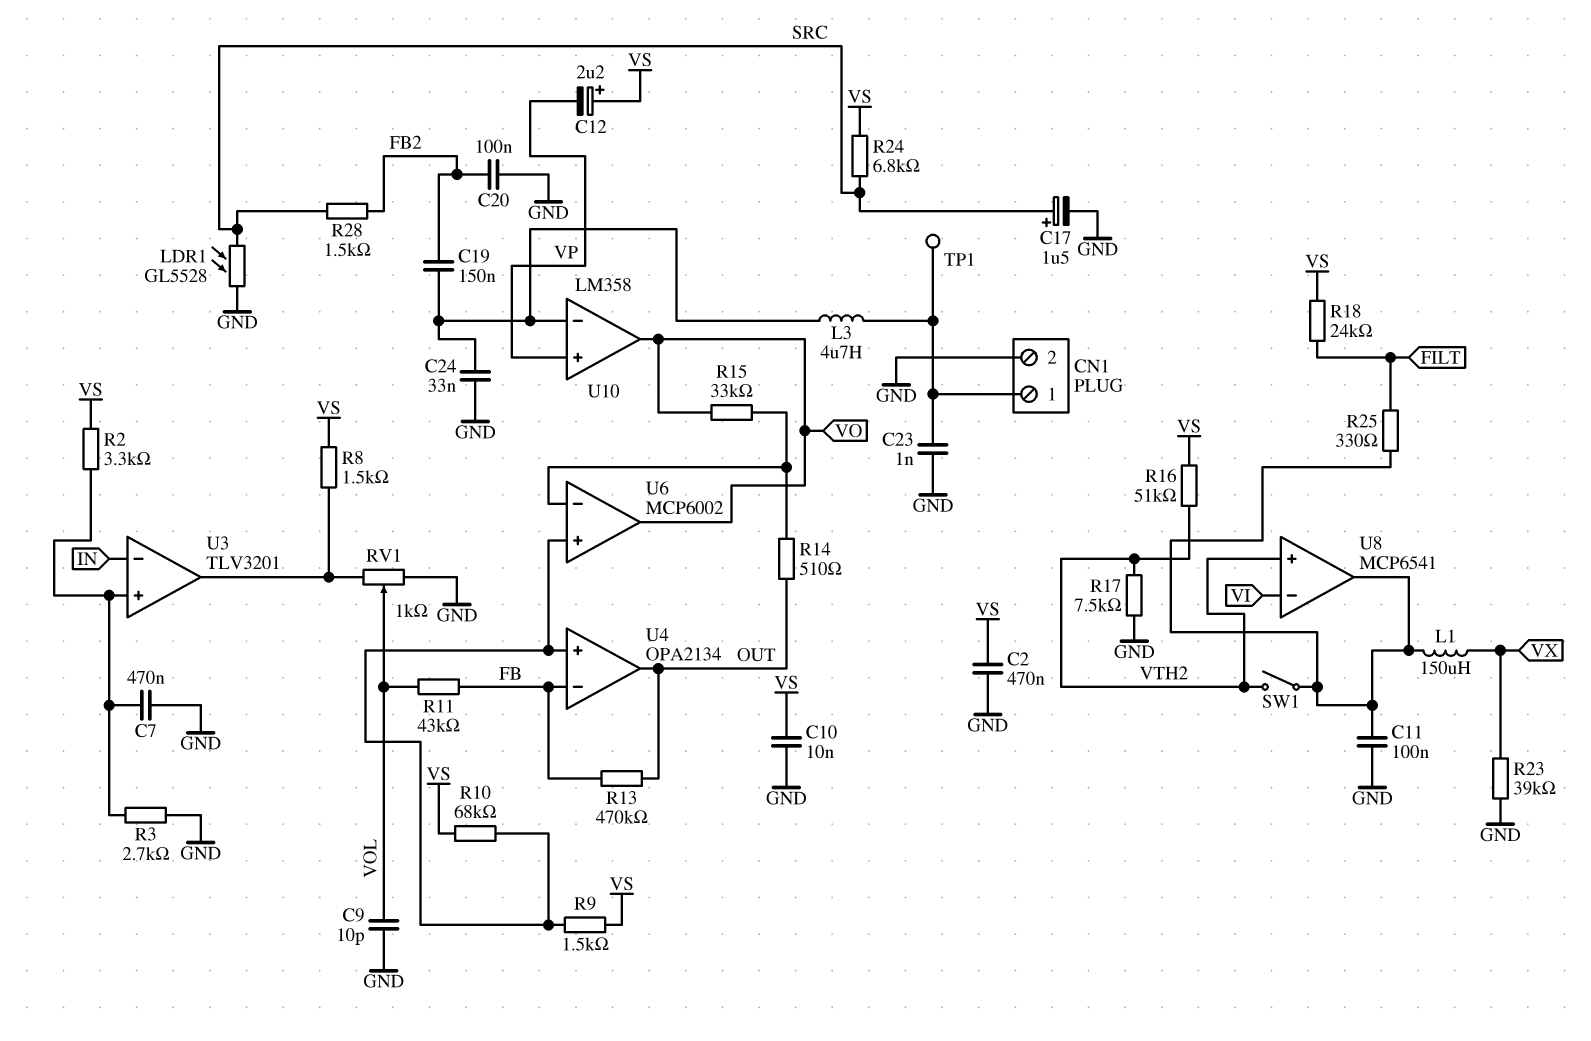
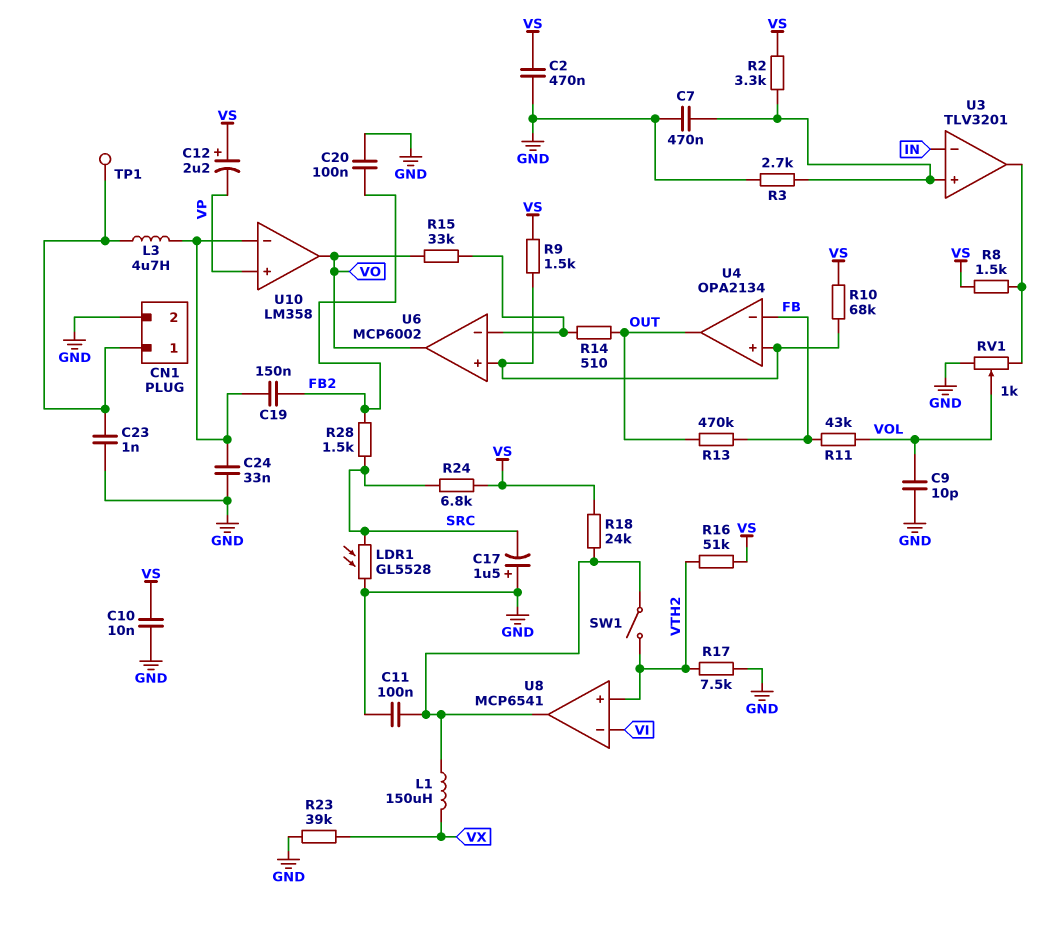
C17: 1.5uF (plus SRC, minus GND) -> 1.5uF (plus GND, minus SRC)
R18: 24k (FILT, VS) -> 24k (U8/out, VS)
R25: 330 (FILT, U8/out) -> none

